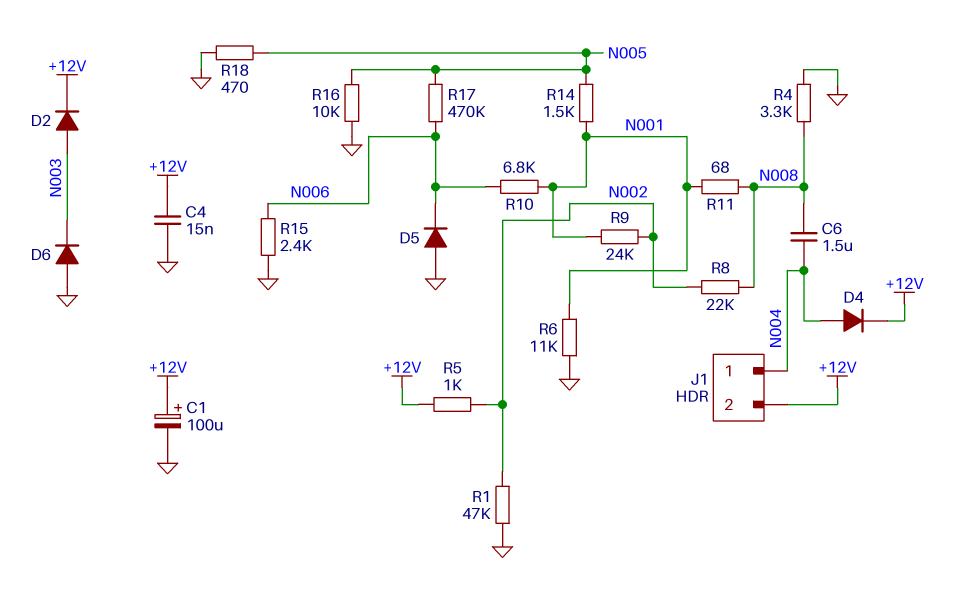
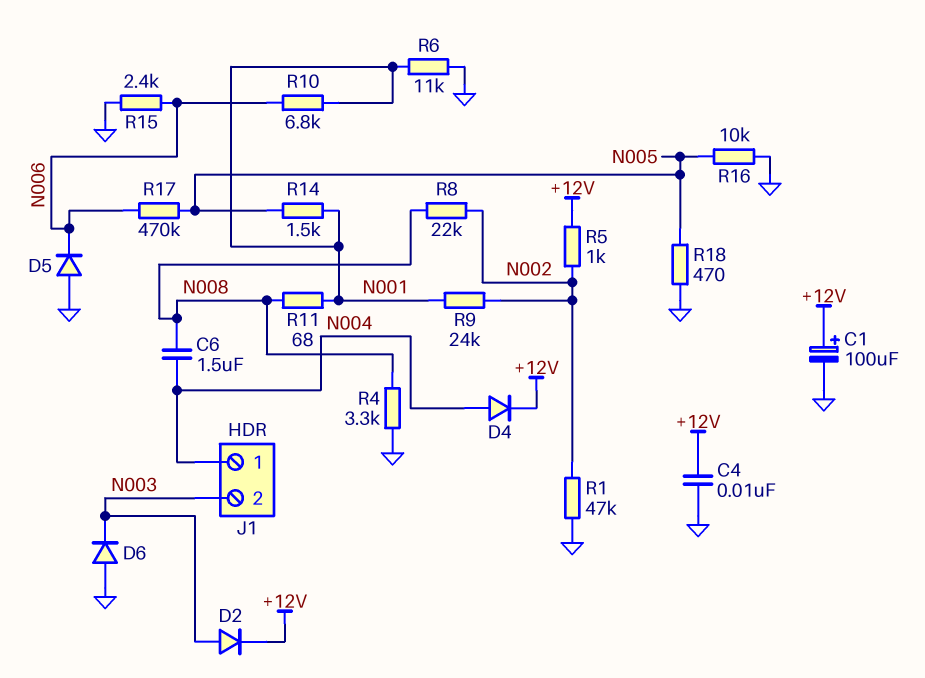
C4: 15nF (+12V, GND) -> 10nF (+12V, GND)
J1 pin 2: +12V -> N003

